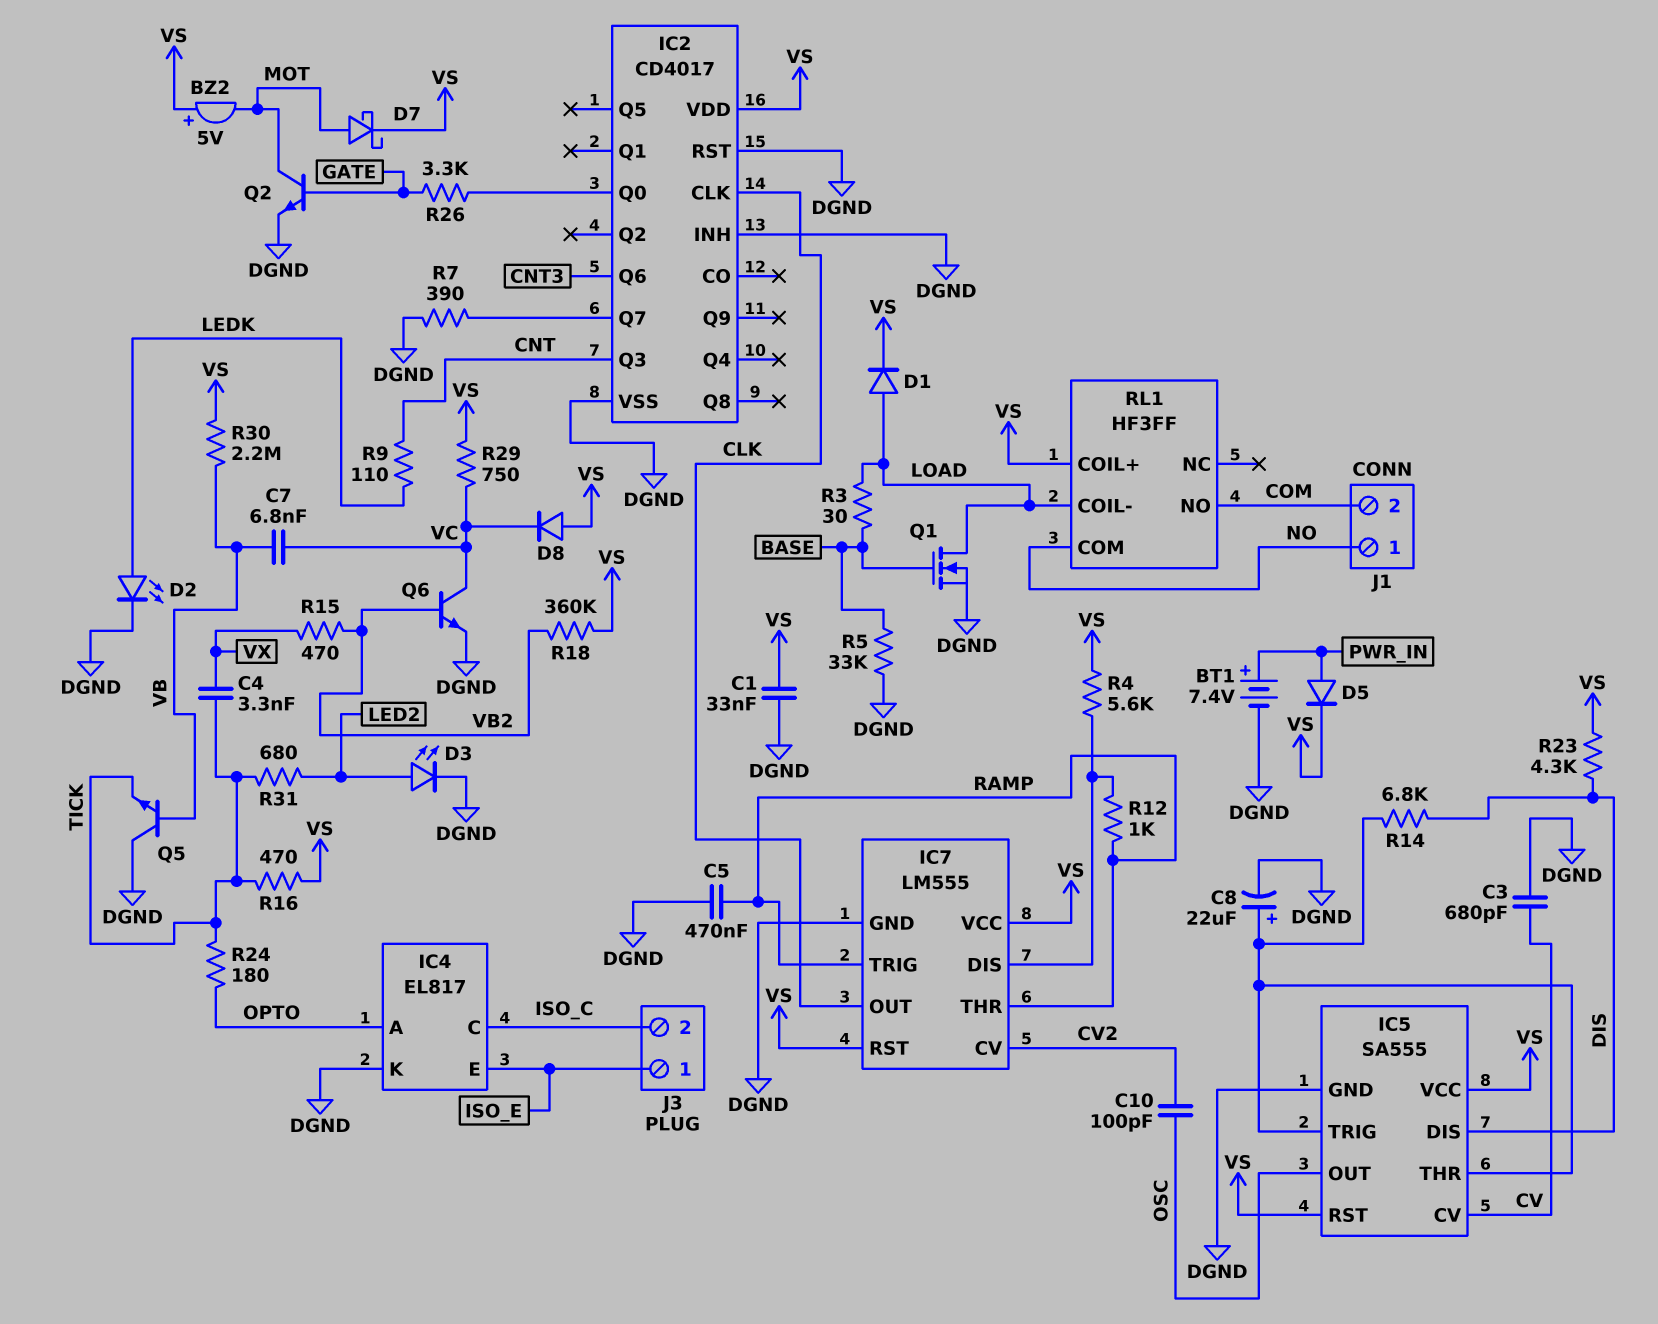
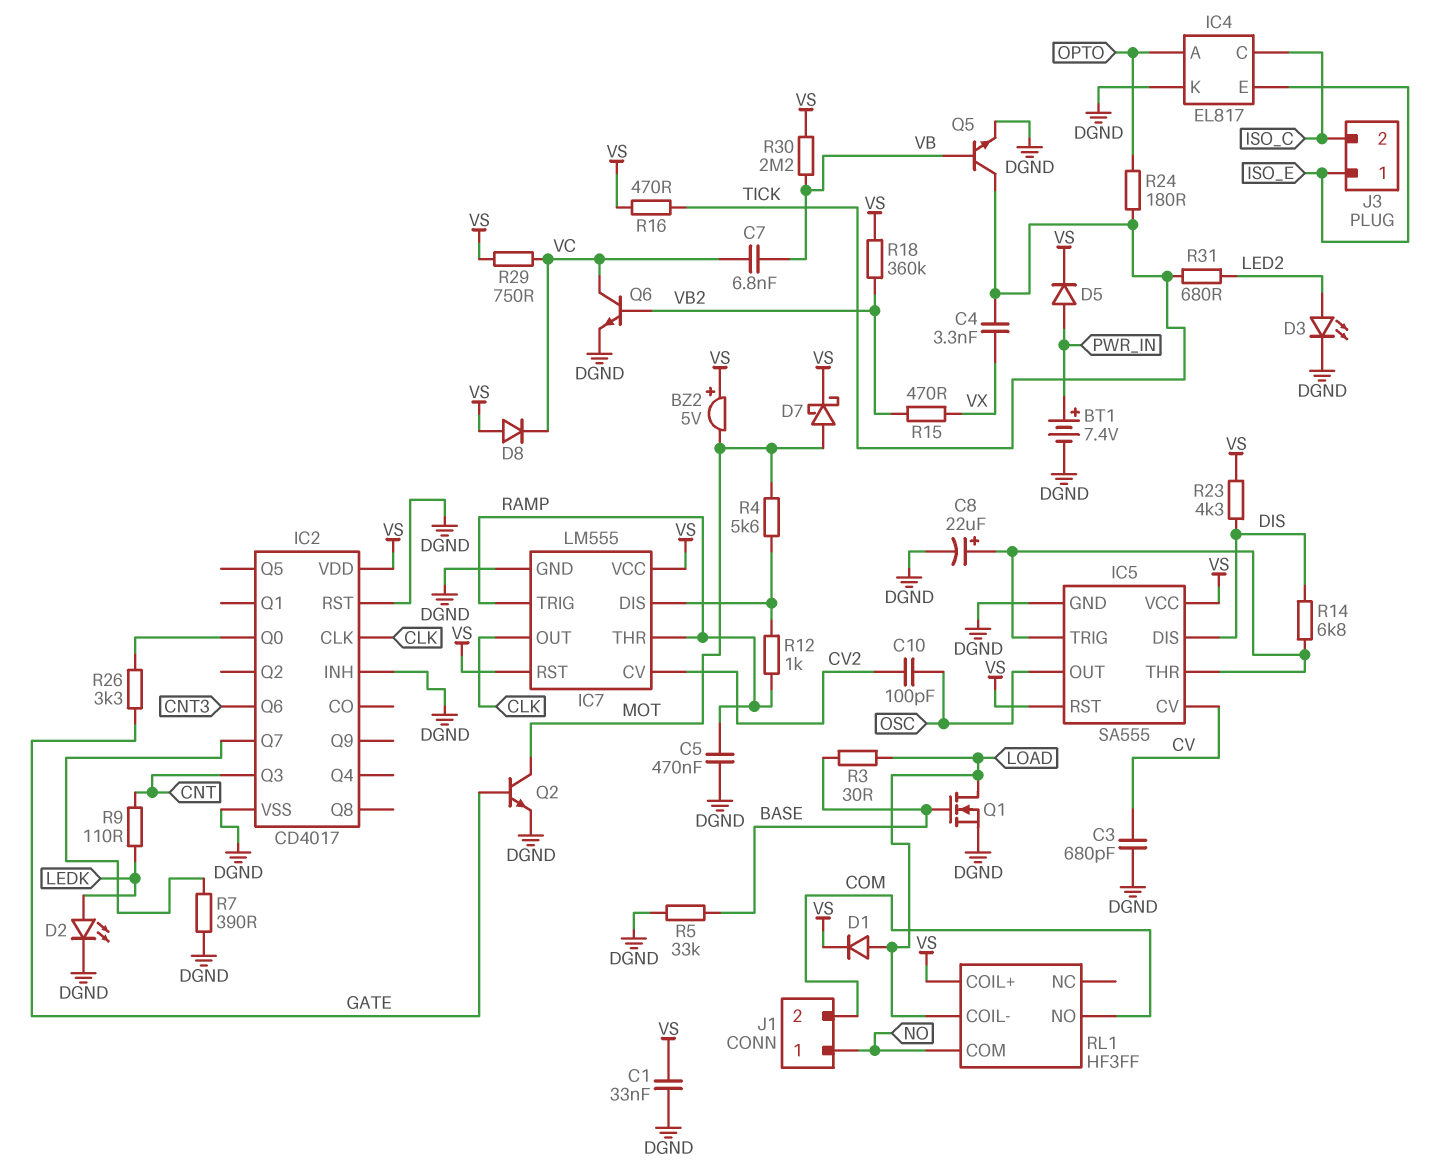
Q5: NPN (B VB, C DGND, E TICK) -> NPN (B VB, C TICK, E DGND)
R4: 5.6k (IC7/DIS, VS) -> 5.6k (IC7/DIS, MOT)

